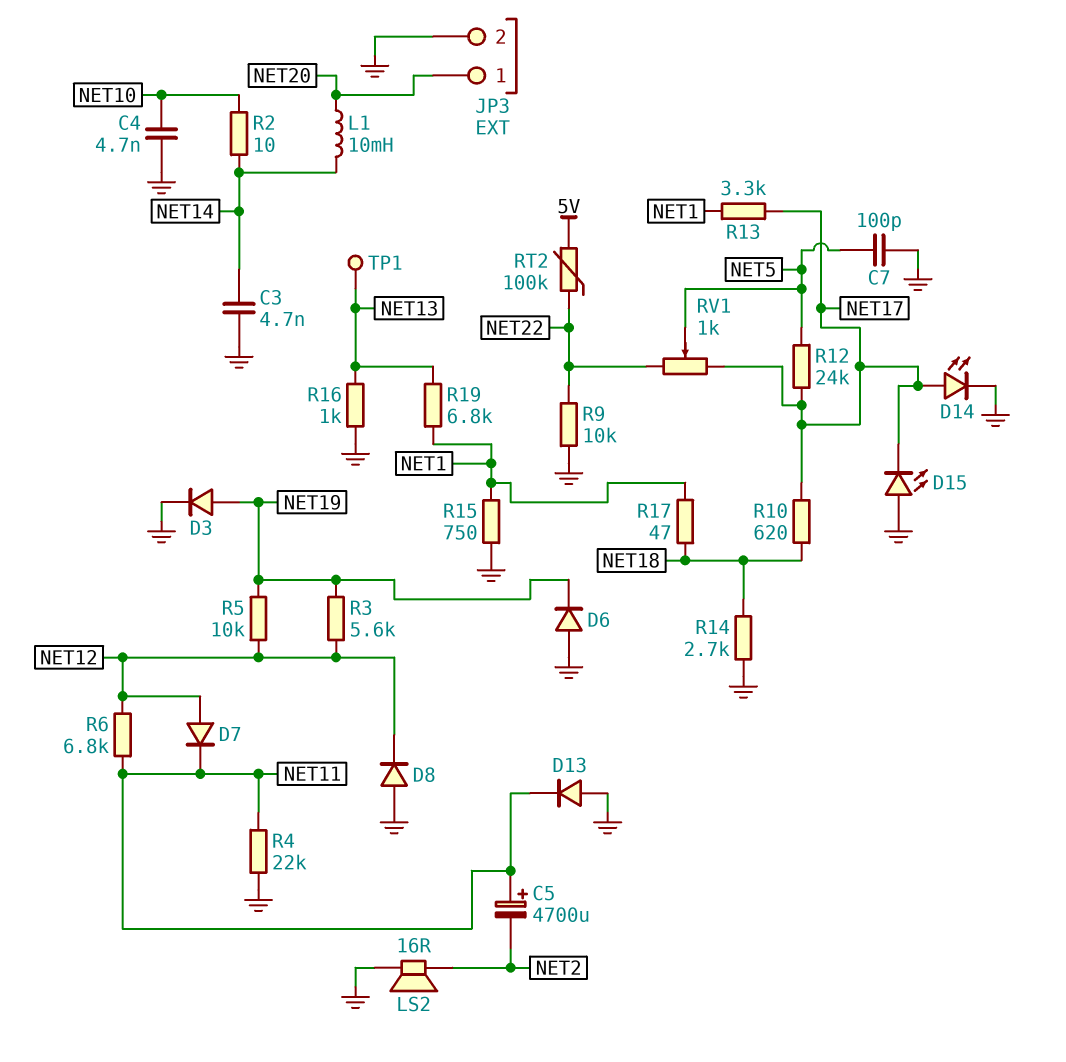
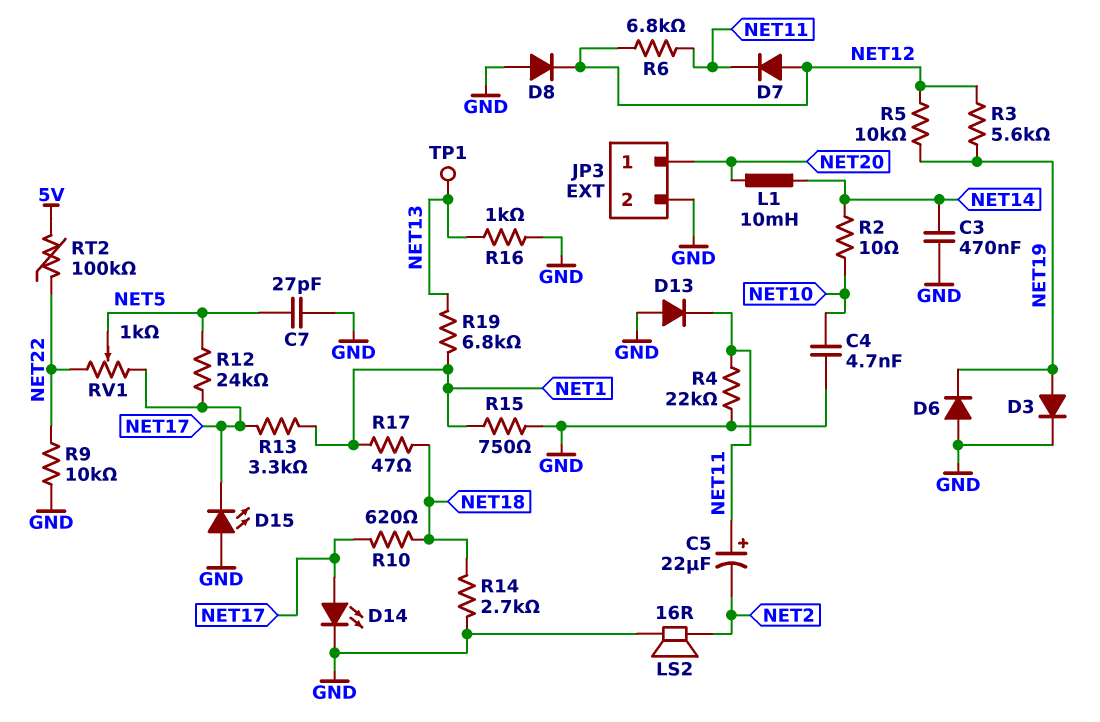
C3: 4.7nF (GND, NET14) -> 470nF (GND, NET14)
C5: 4700uF (plus NET11, minus NET2) -> 22uF (plus NET11, minus NET2)
C7: 100pF (GND, NET5) -> 27pF (GND, NET5)

